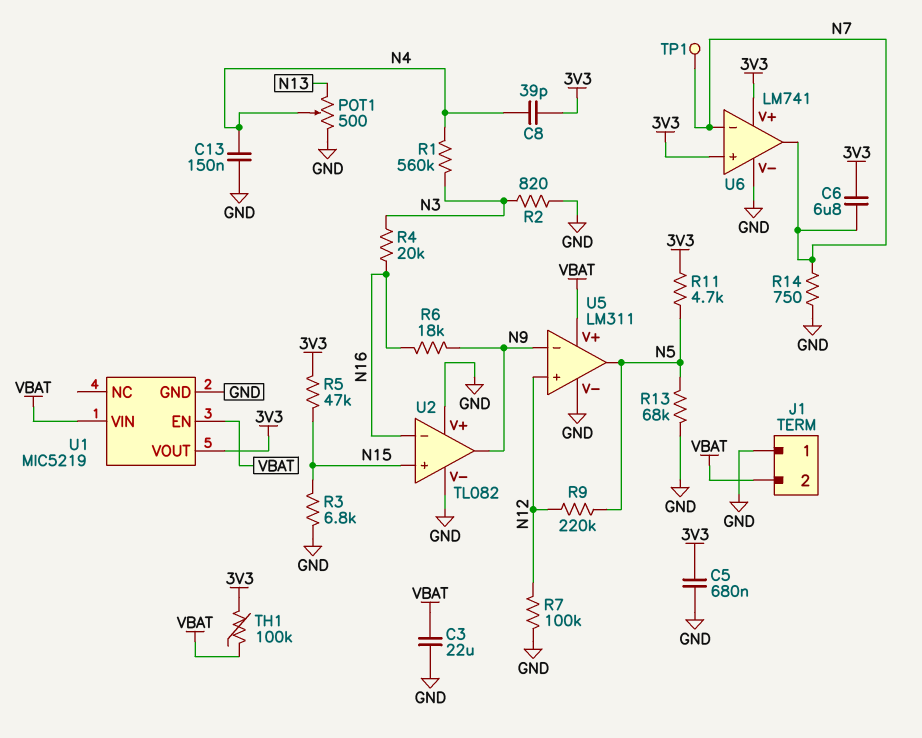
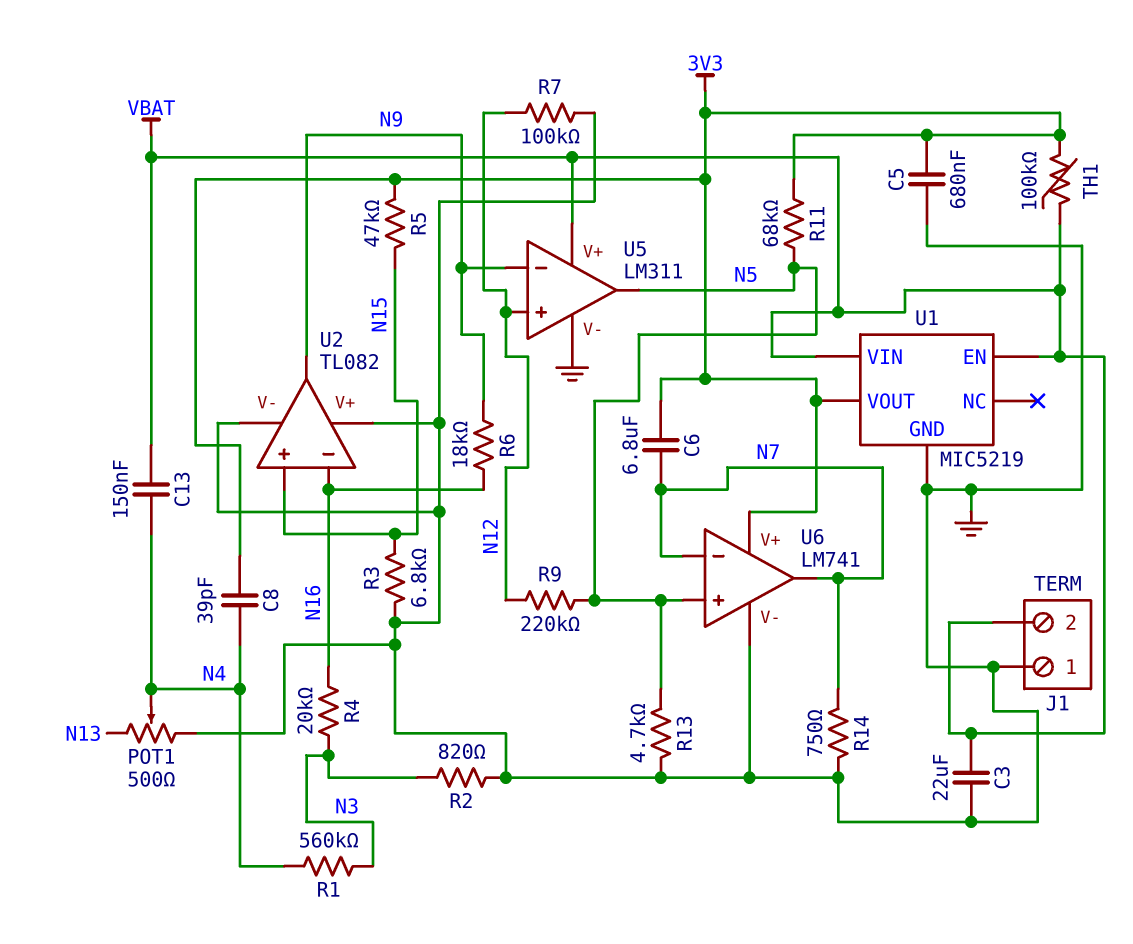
C13: 150nF (GND, N4) -> 150nF (N4, VBAT)
R11: 4.7k (3V3, N5) -> 68k (3V3, N5)
R13: 68k (GND, N5) -> 4.7k (GND, N5)
TP1: test point (N7) -> none
U6 pin in+: 3V3 -> N5

